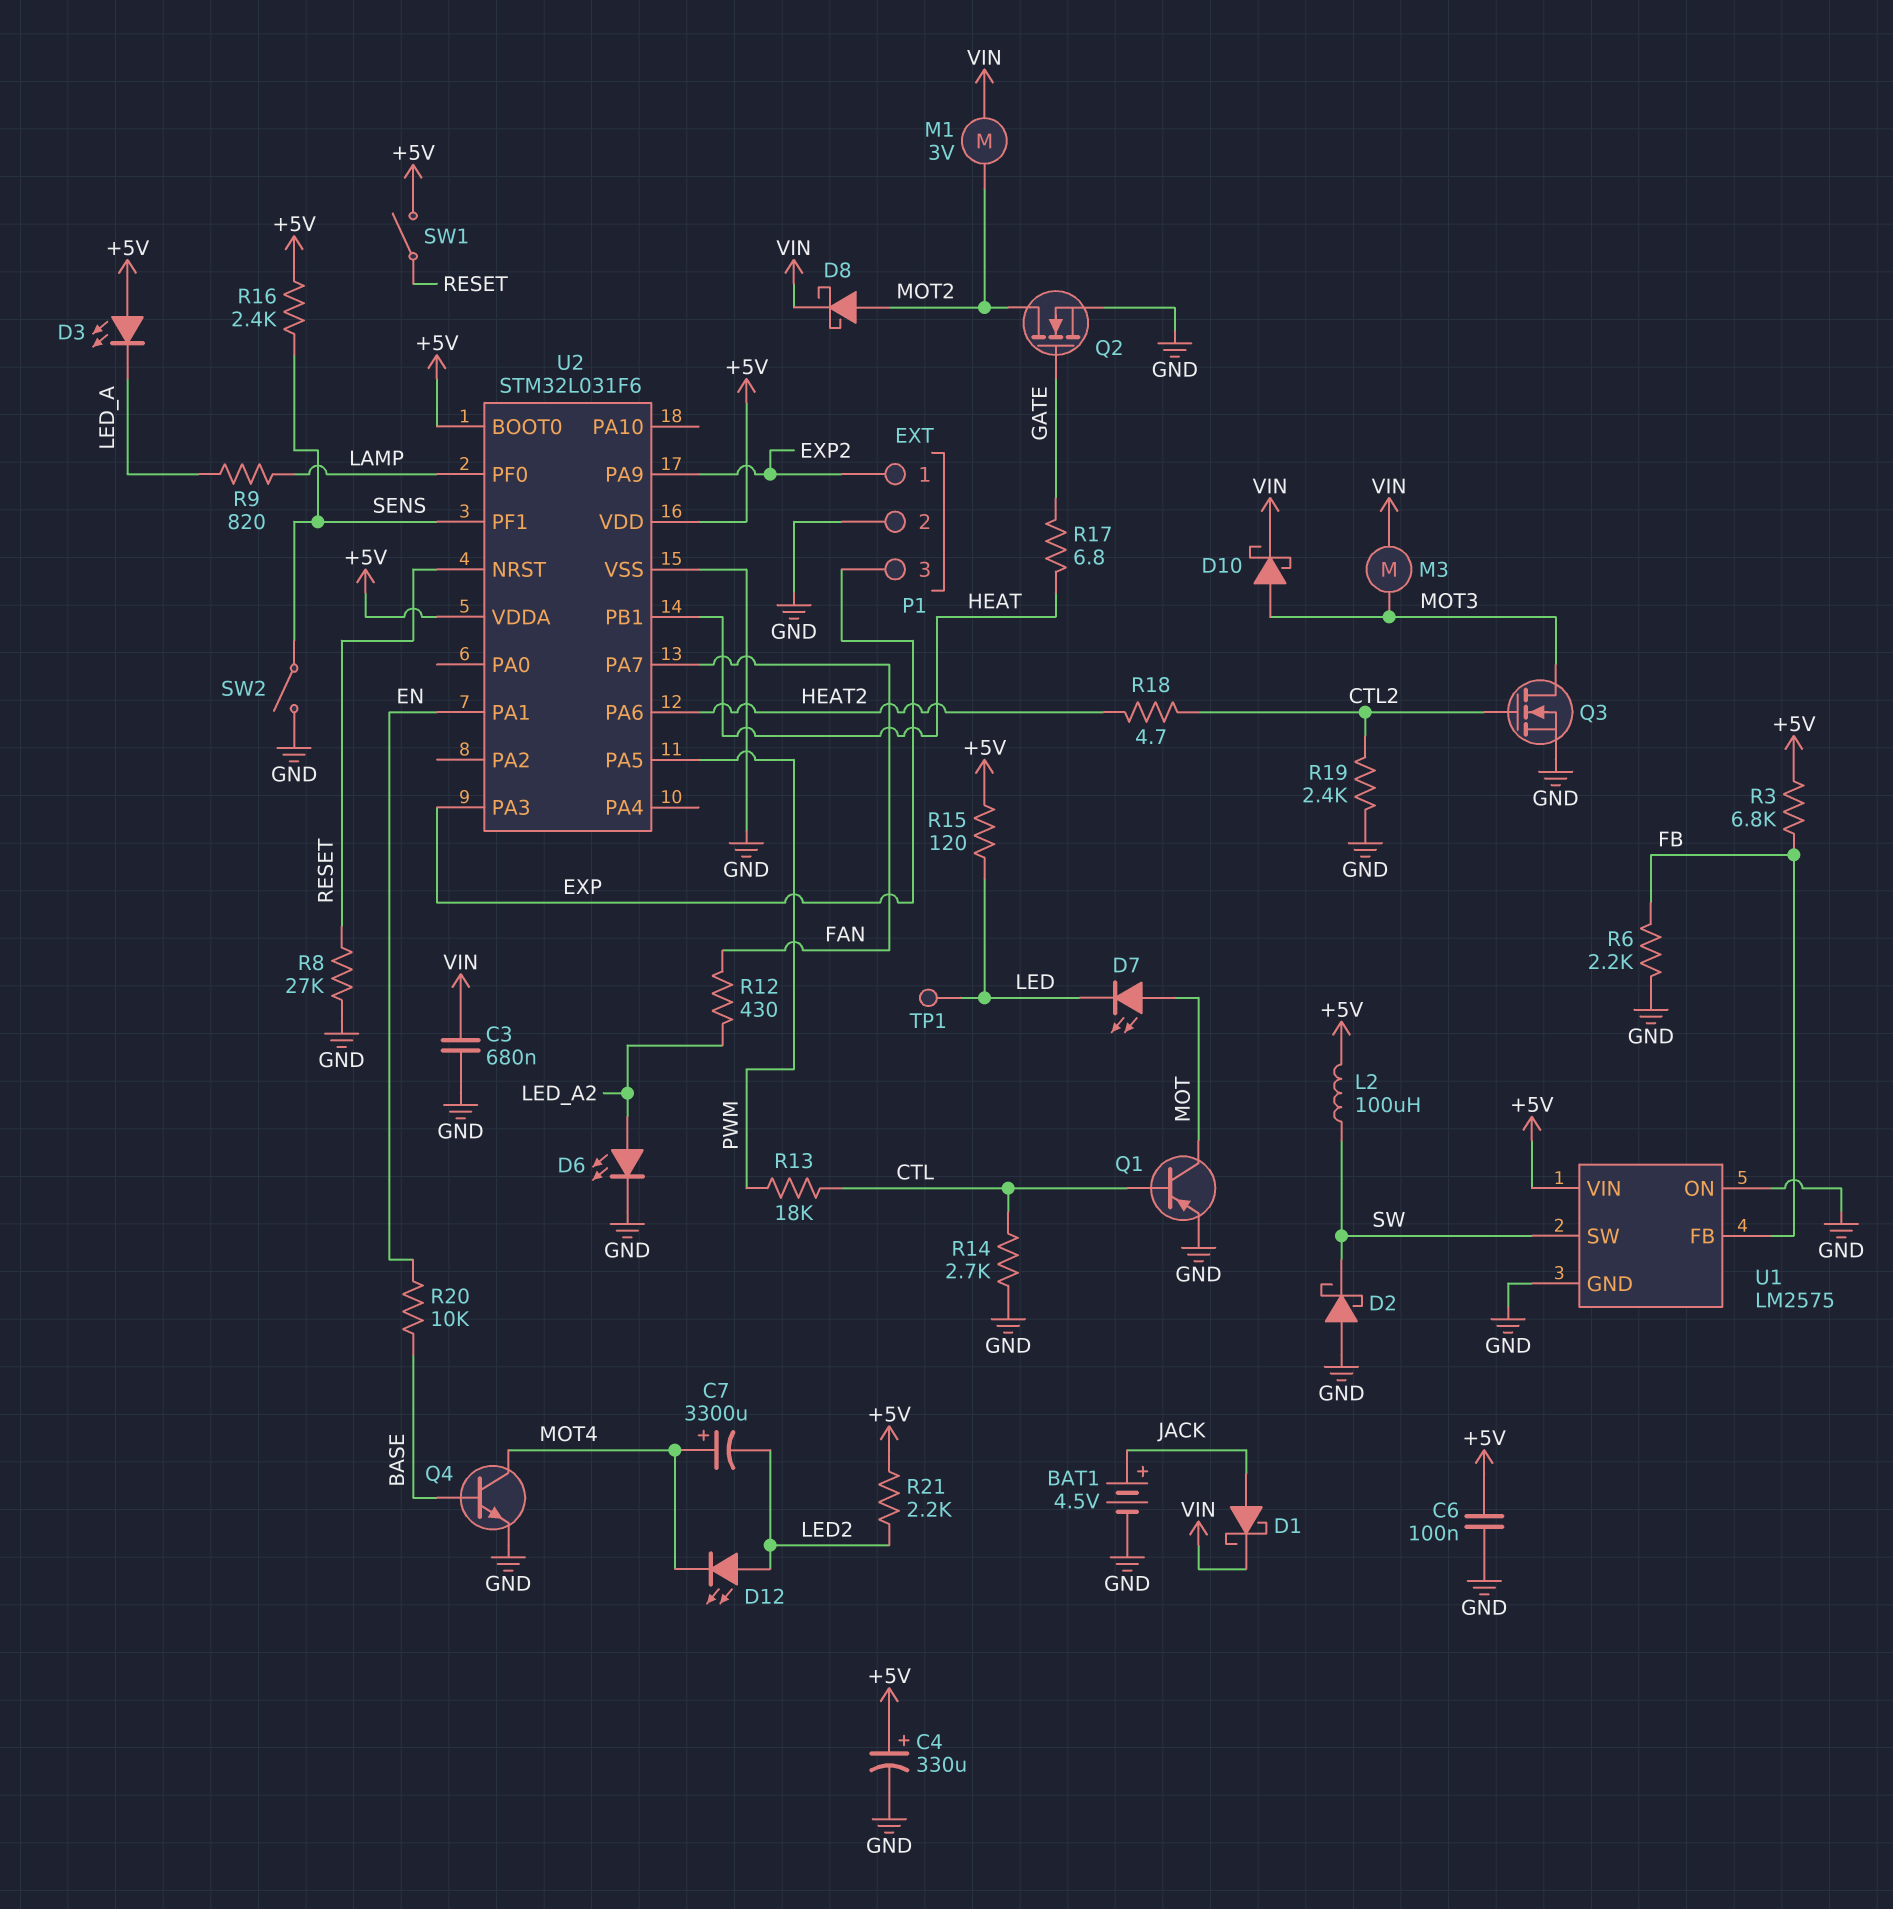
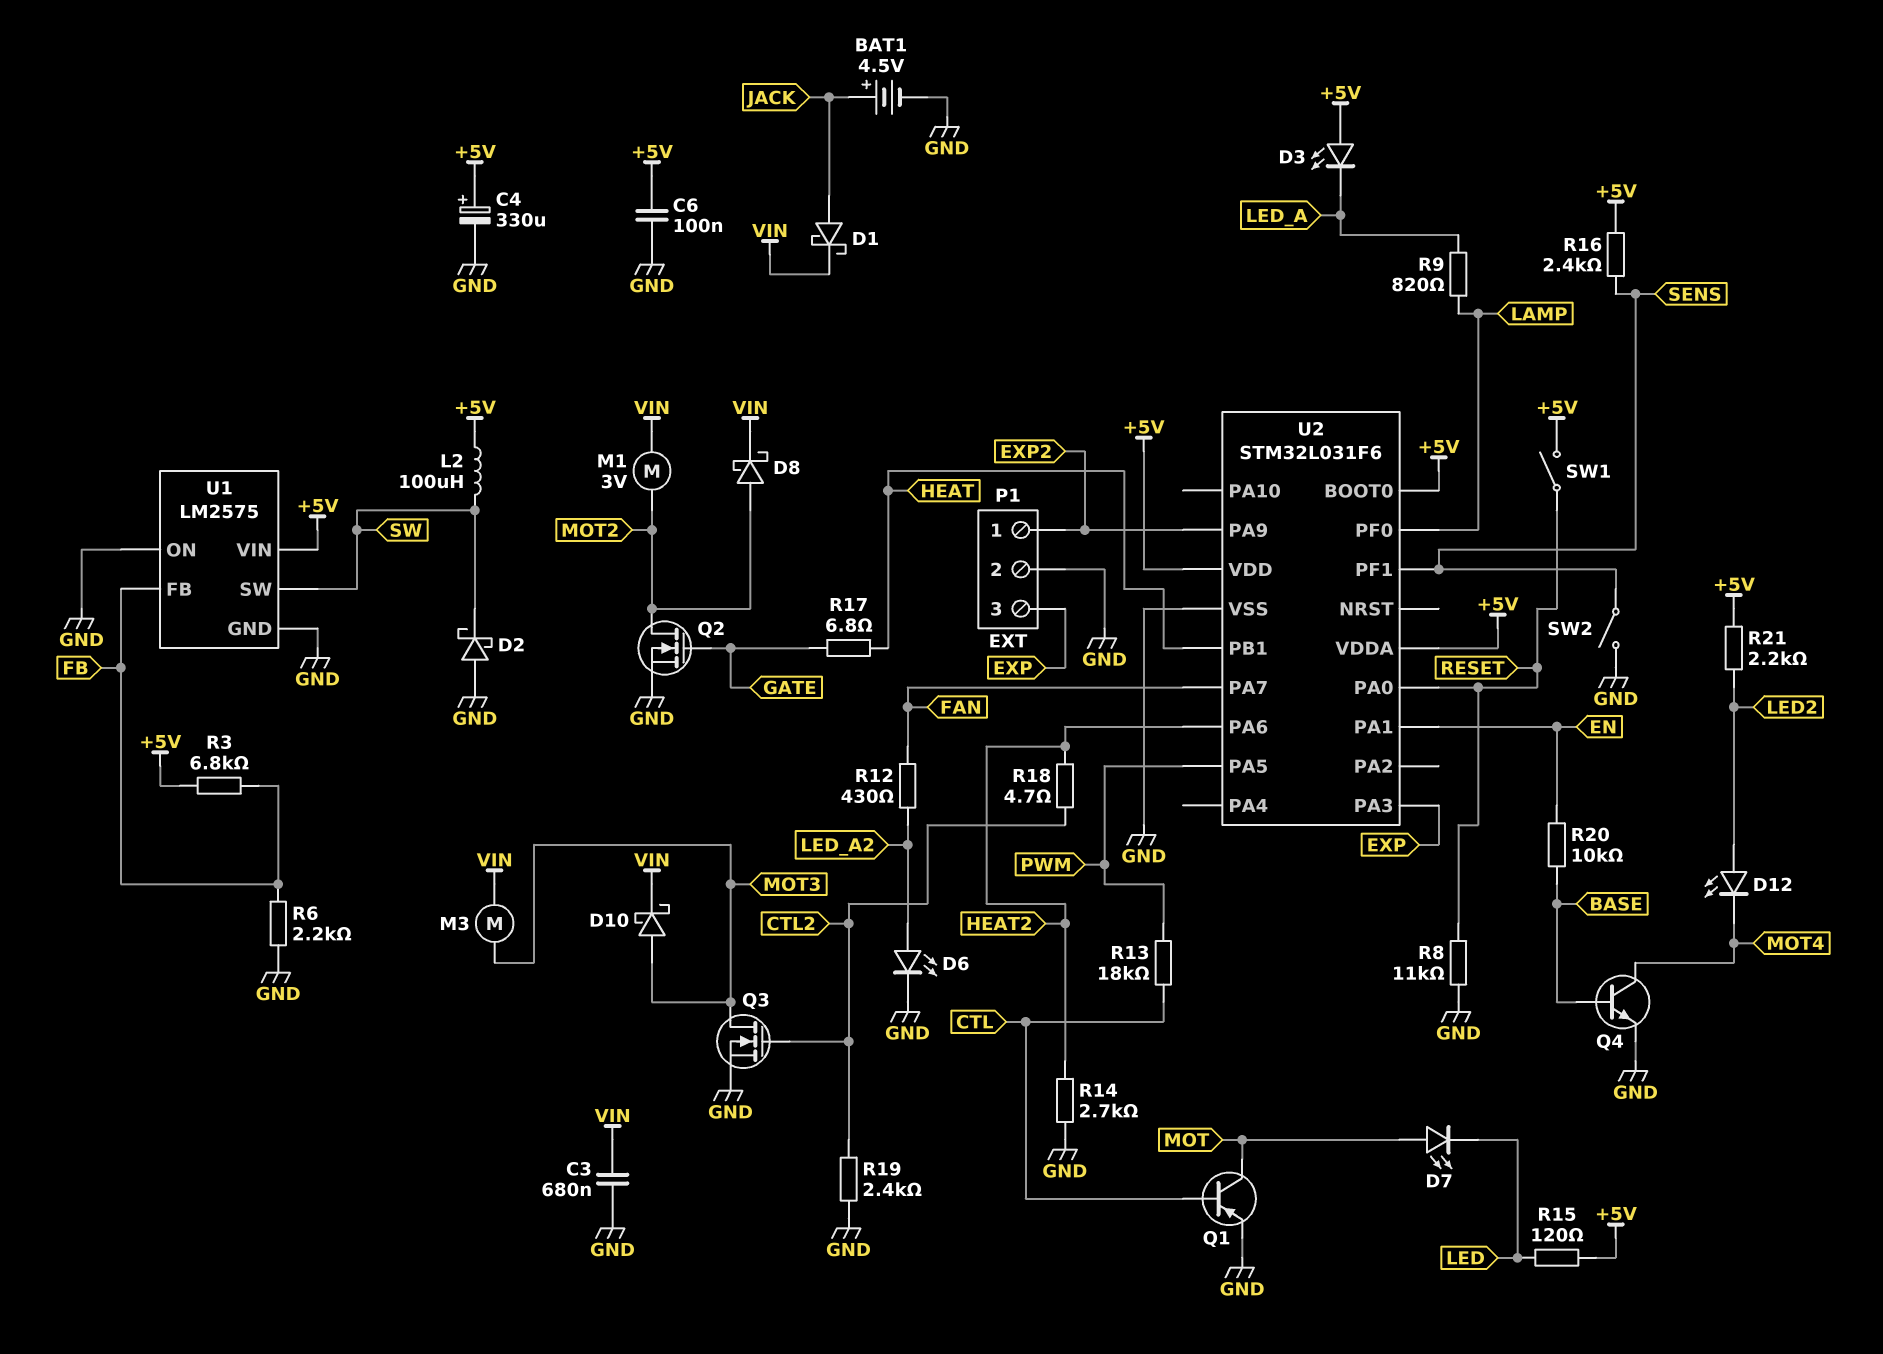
C7: 3300uF (plus MOT4, minus LED2) -> none
R8: 27k (GND, RESET) -> 11k (GND, RESET)
R14: 2.7k (CTL, GND) -> 2.7k (GND, HEAT2)
TP1: test point (LED) -> none
U2 pin NRST: RESET -> none
U2 pin PA0: none -> RESET

